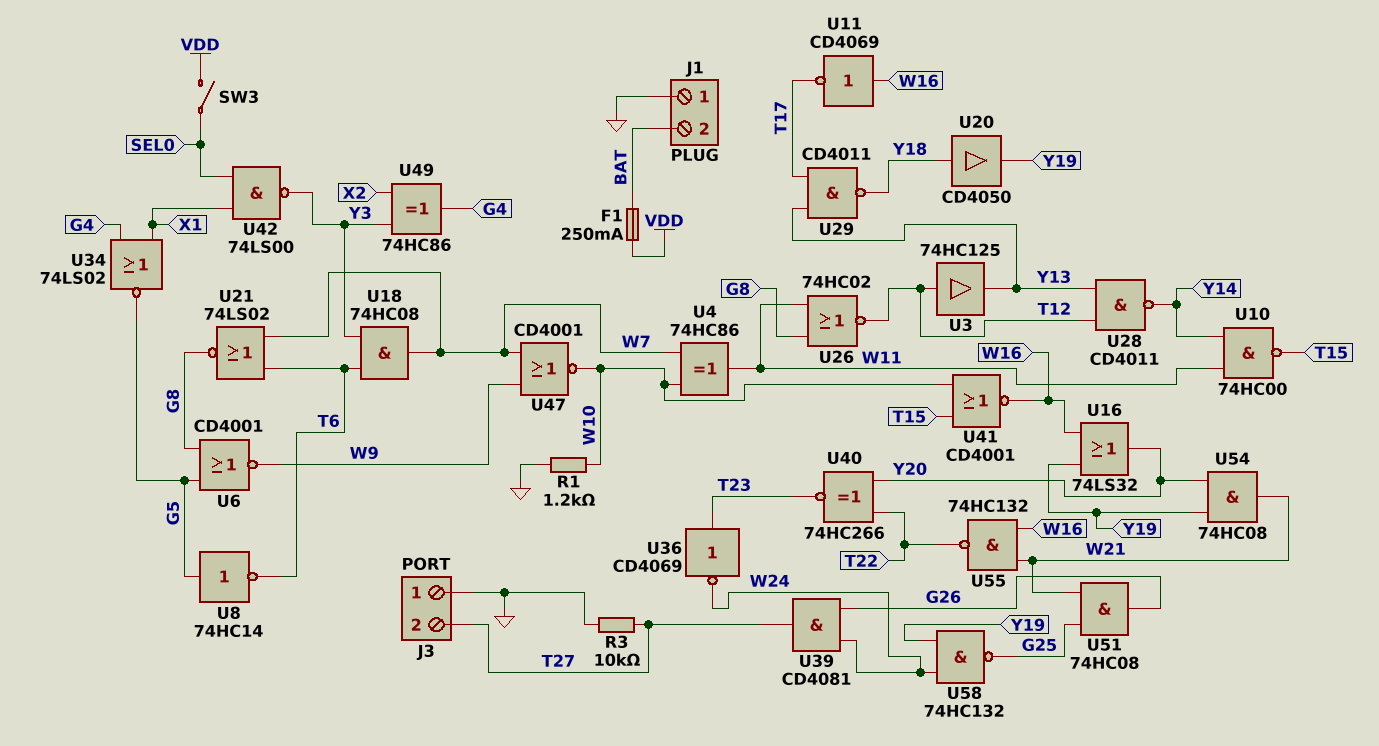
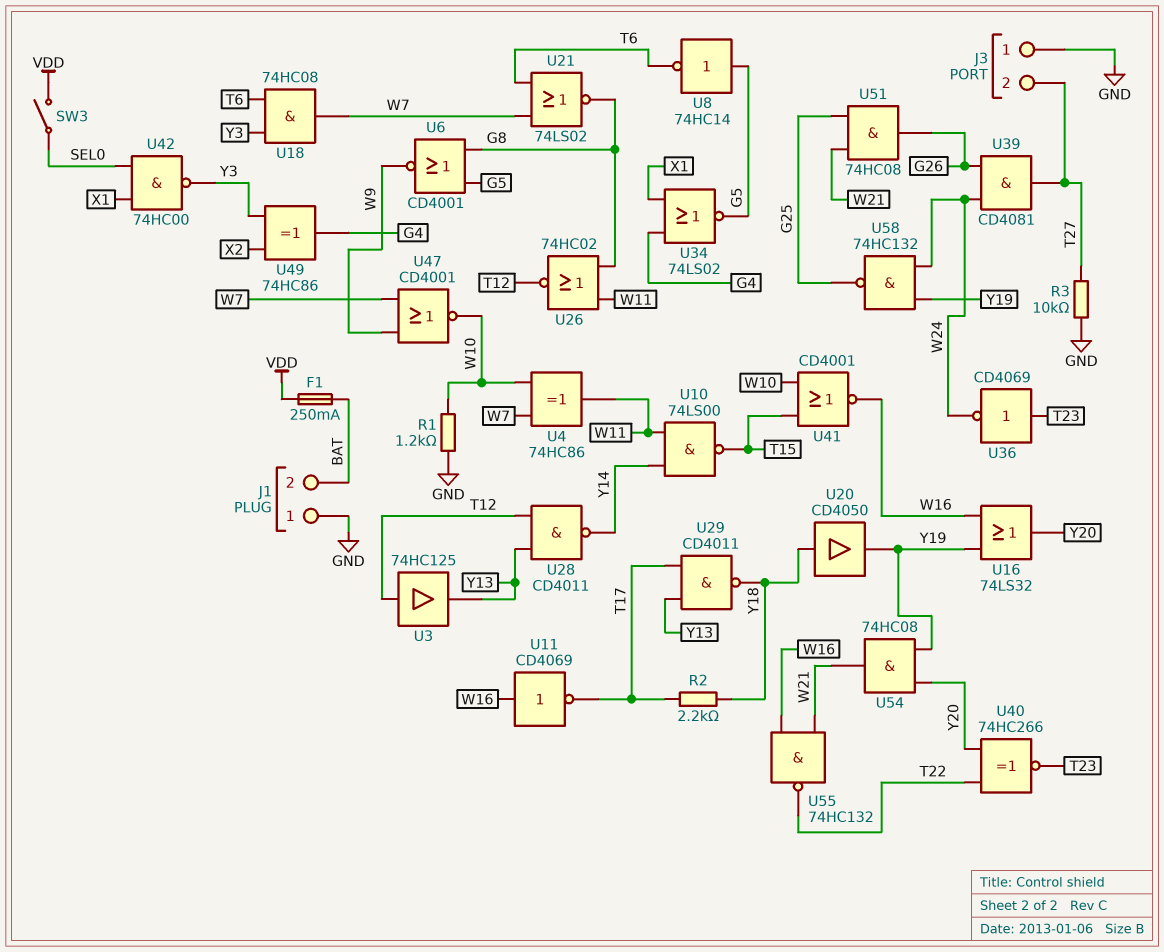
R2: none -> 2.2k (T17, Y18)
U10: NAND 74HC00 (in W11, in Y14, out T15) -> NAND 74LS00 (in W11, in Y14, out T15)
U42: NAND 74LS00 (in SEL0, in X1, out Y3) -> NAND 74HC00 (in SEL0, in X1, out Y3)

